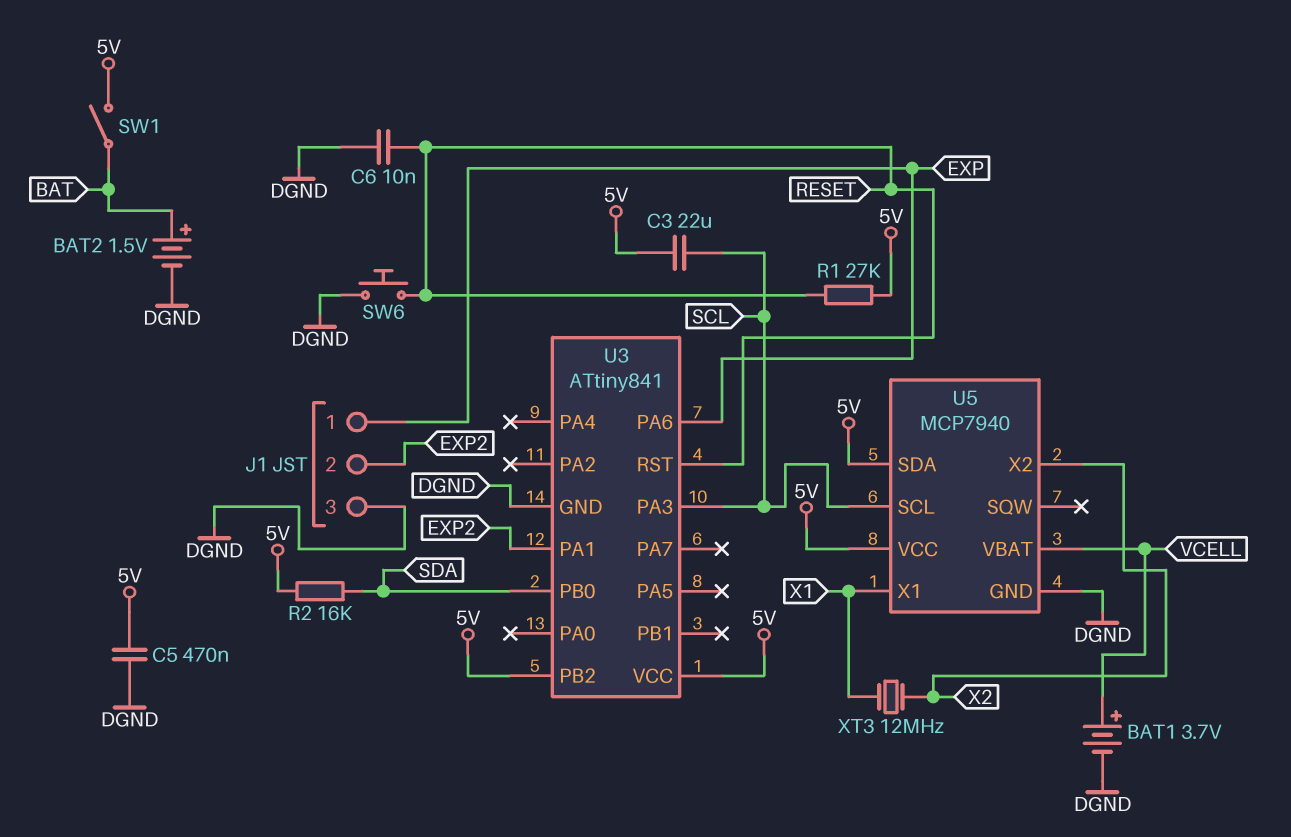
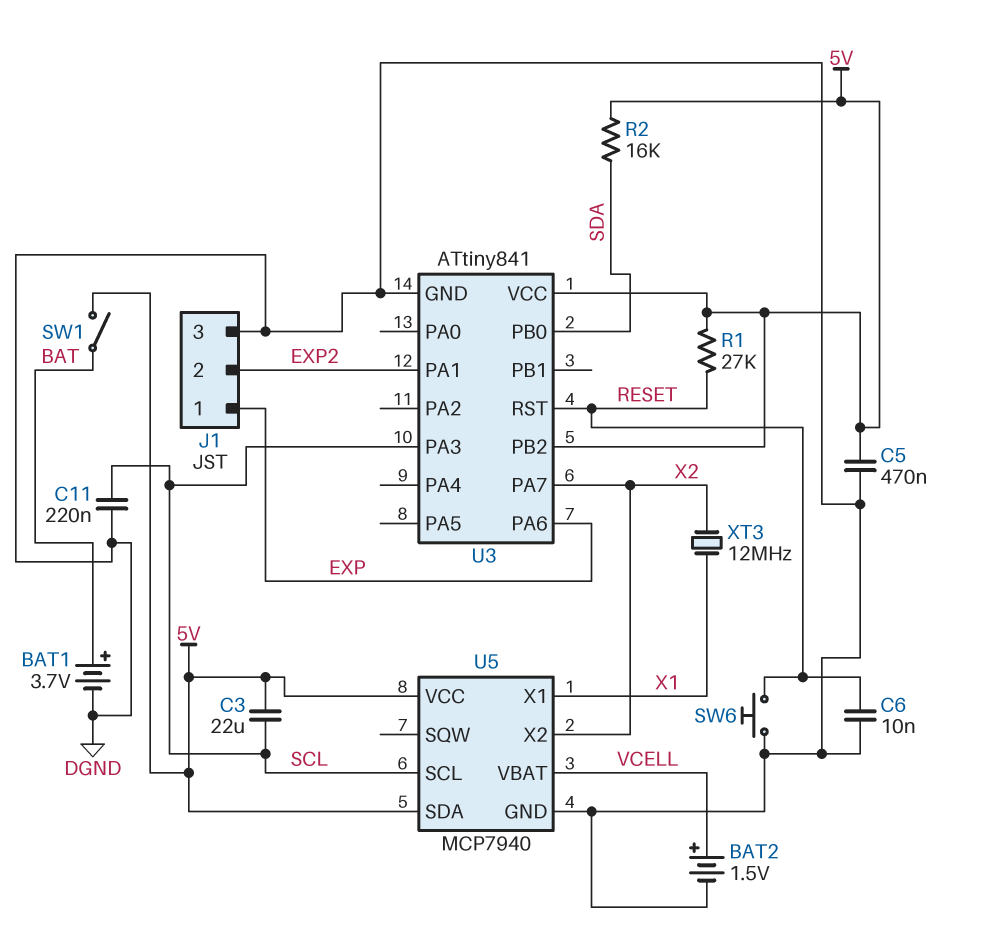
BAT1: 3.7V (plus VCELL, minus DGND) -> 3.7V (plus BAT, minus DGND)
BAT2: 1.5V (plus BAT, minus DGND) -> 1.5V (plus VCELL, minus DGND)
C11: none -> 220nF (DGND, SCL)
U3 pin PA7: none -> X2

